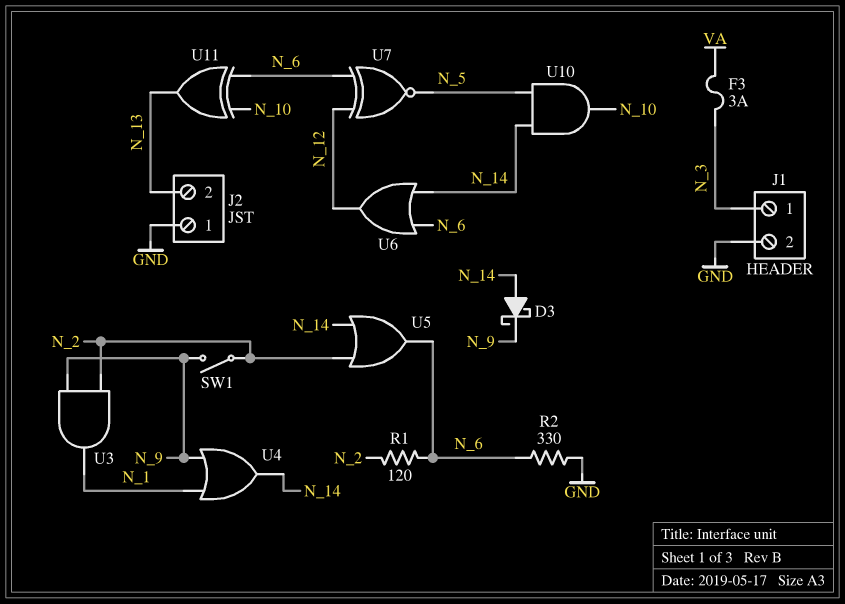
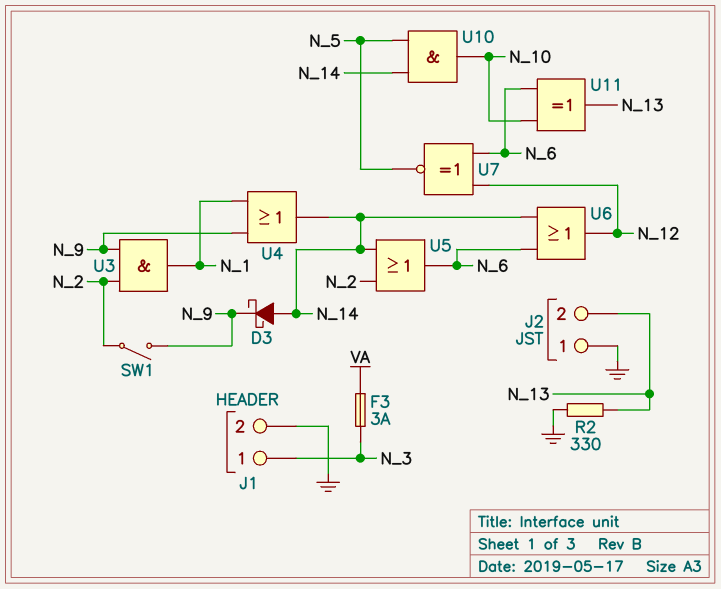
R1: 120 (N_2, N_6) -> none
R2: 330 (GND, N_6) -> 330 (GND, N_13)

